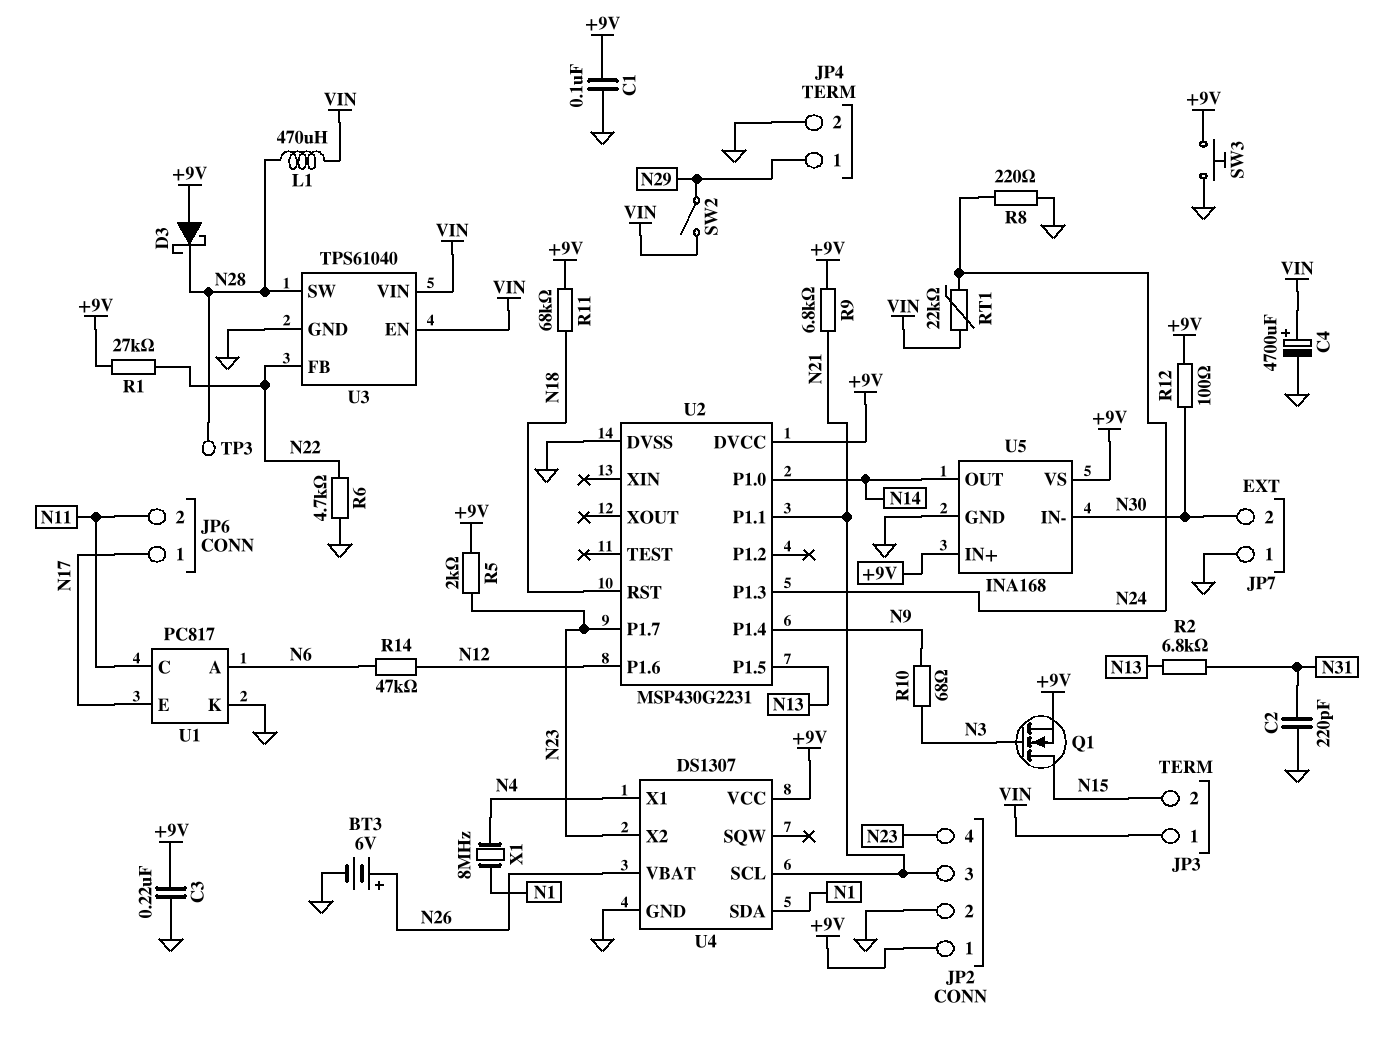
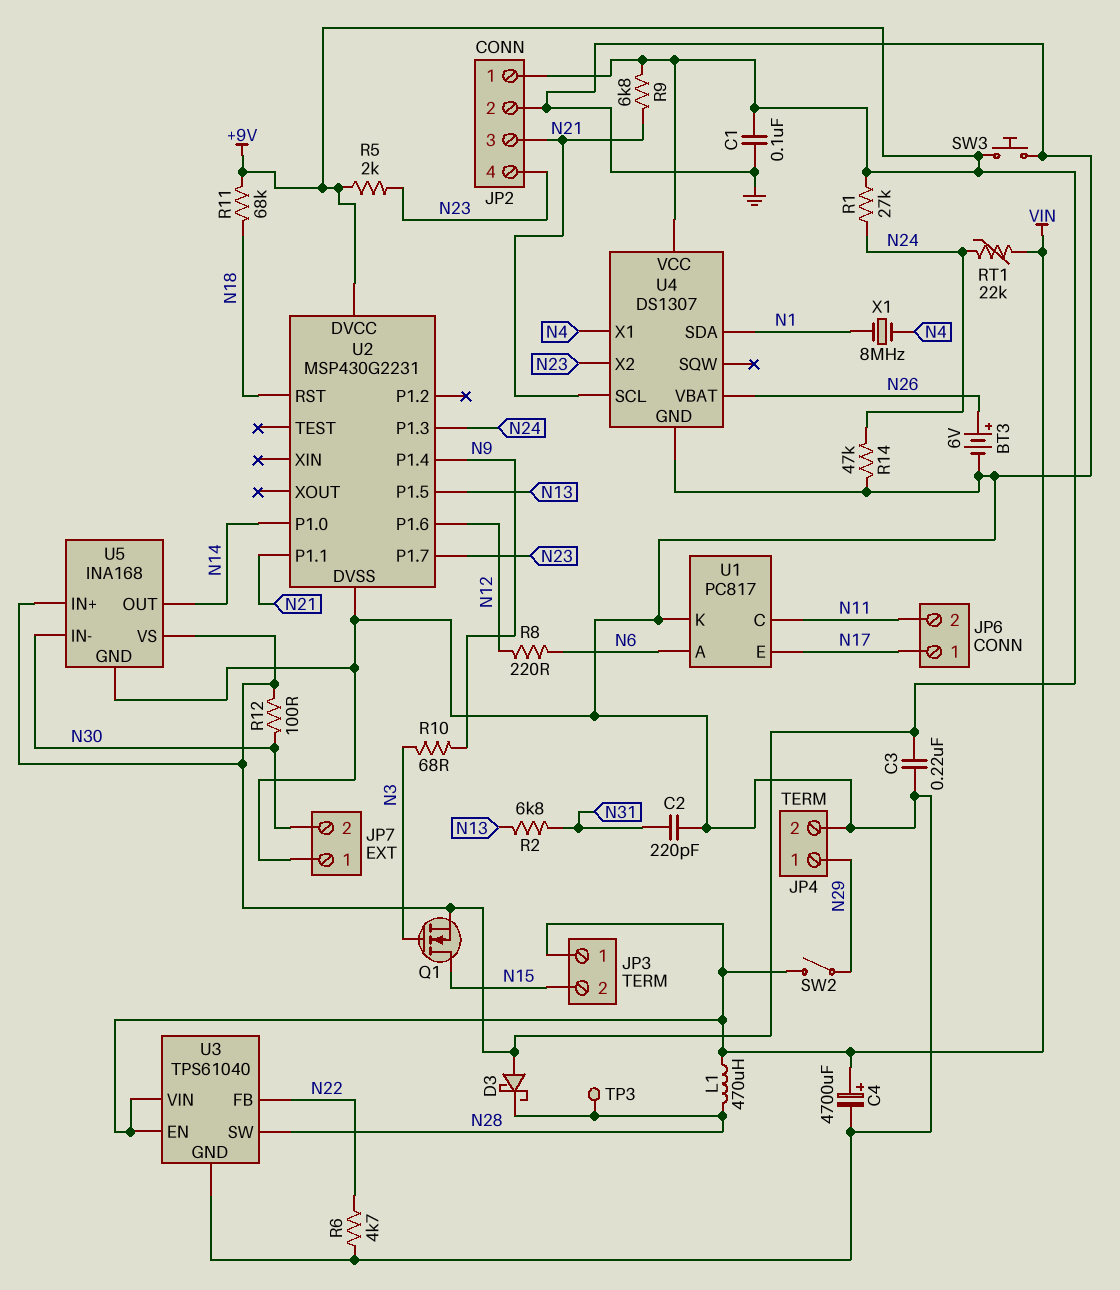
R1: 27k (+9V, N22) -> 27k (+9V, N24)
R8: 220 (GND, N24) -> 220 (N6, N12)
R14: 47k (N6, N12) -> 47k (GND, N24)

